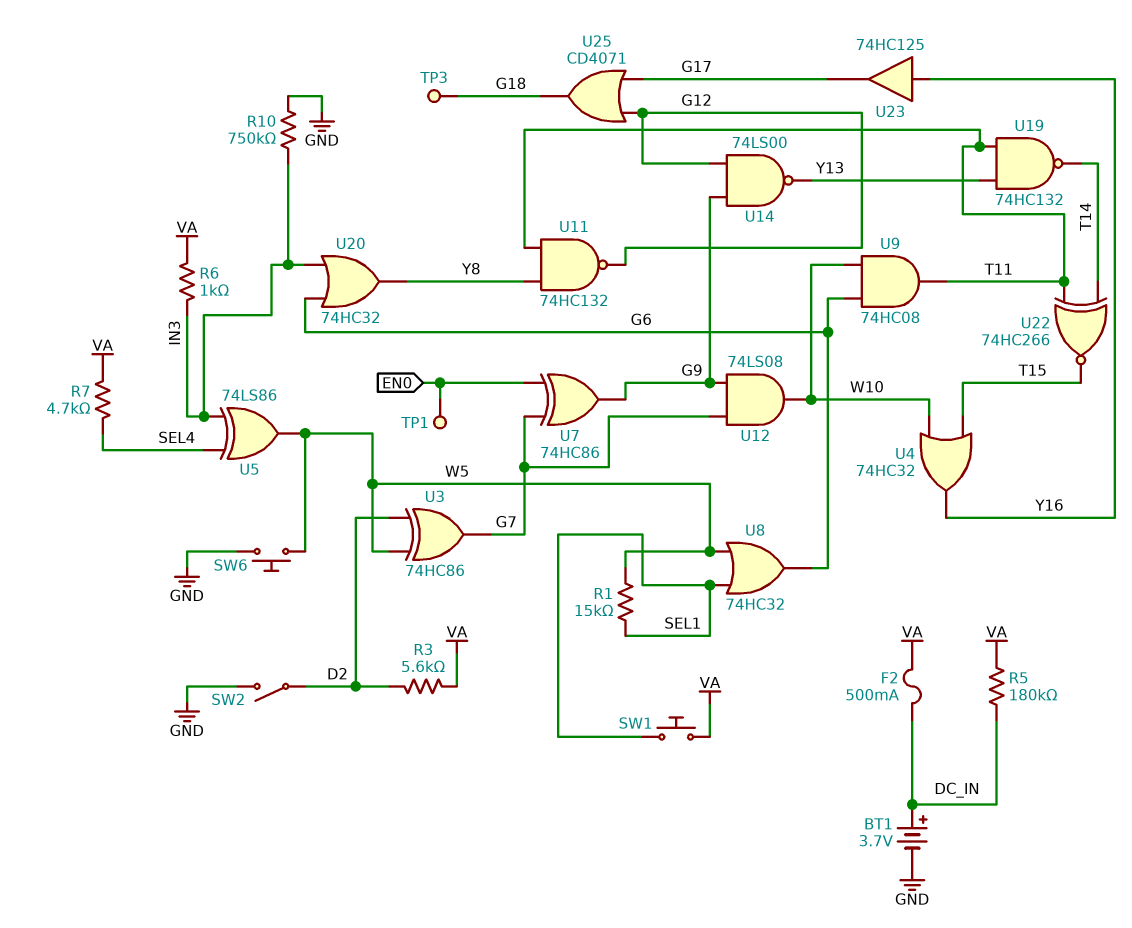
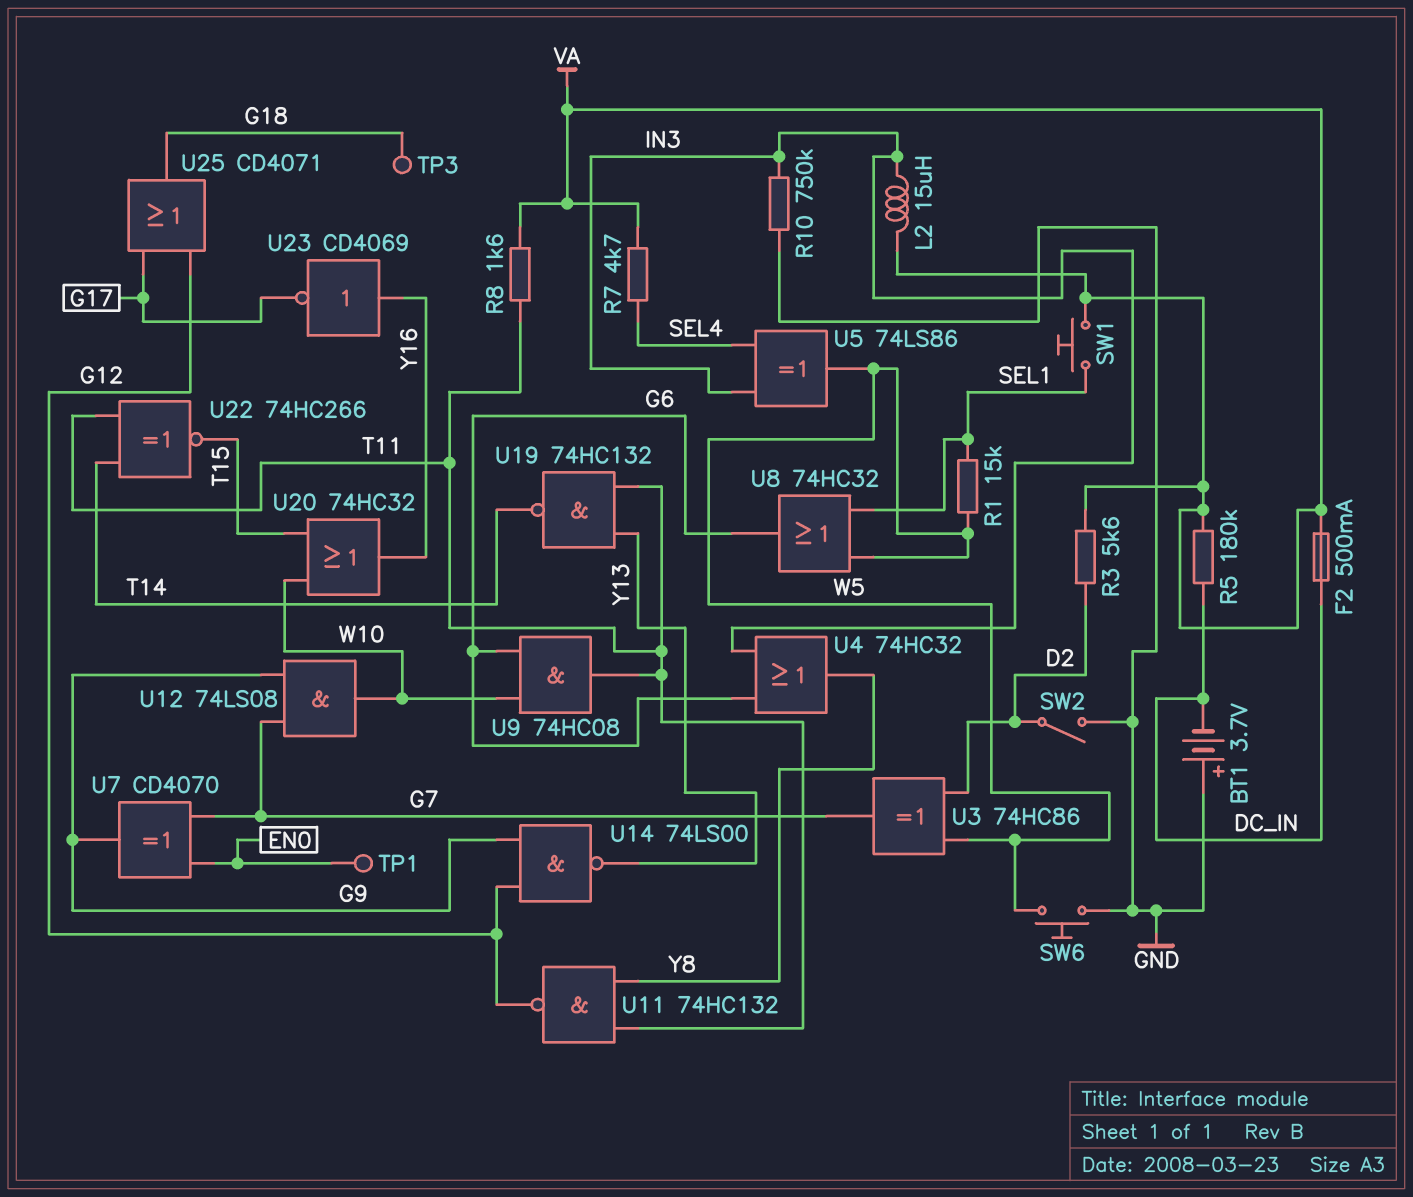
BT1: 3.7V (plus DC_IN, minus GND) -> 3.7V (plus GND, minus DC_IN)
L2: none -> 15uH (IN3, VA)
R6: 1k (IN3, VA) -> none
R8: none -> 1.6k (T11, VA)
U4: OR 74HC32 (in T15, in W10, out Y16) -> OR 74HC32 (in G6, in IN3, out Y8)
U7: XOR 74HC86 (in EN0, in G7, out G9) -> XOR CD4070 (in EN0, in G7, out G9)
U20: OR 74HC32 (in G6, in IN3, out Y8) -> OR 74HC32 (in T15, in W10, out Y16)
U23: buffer 74HC125 (in Y16, out G17) -> NOT CD4069 (in Y16, out G17)

